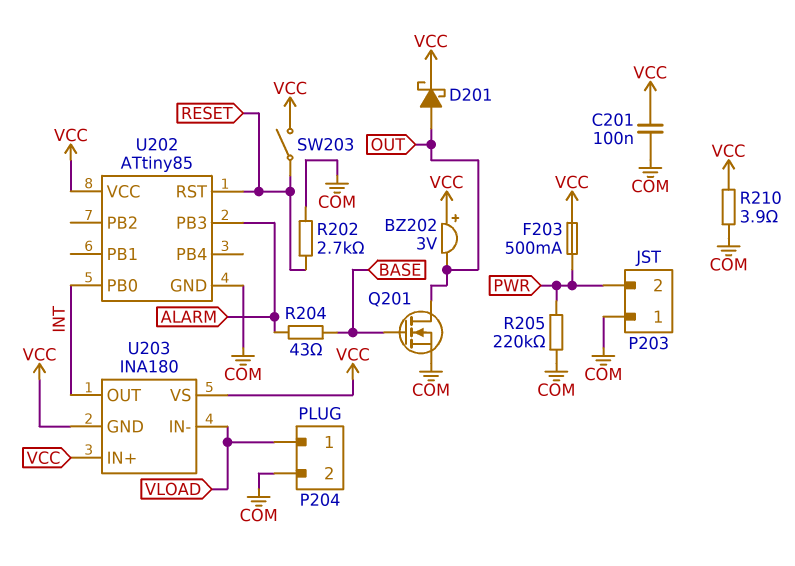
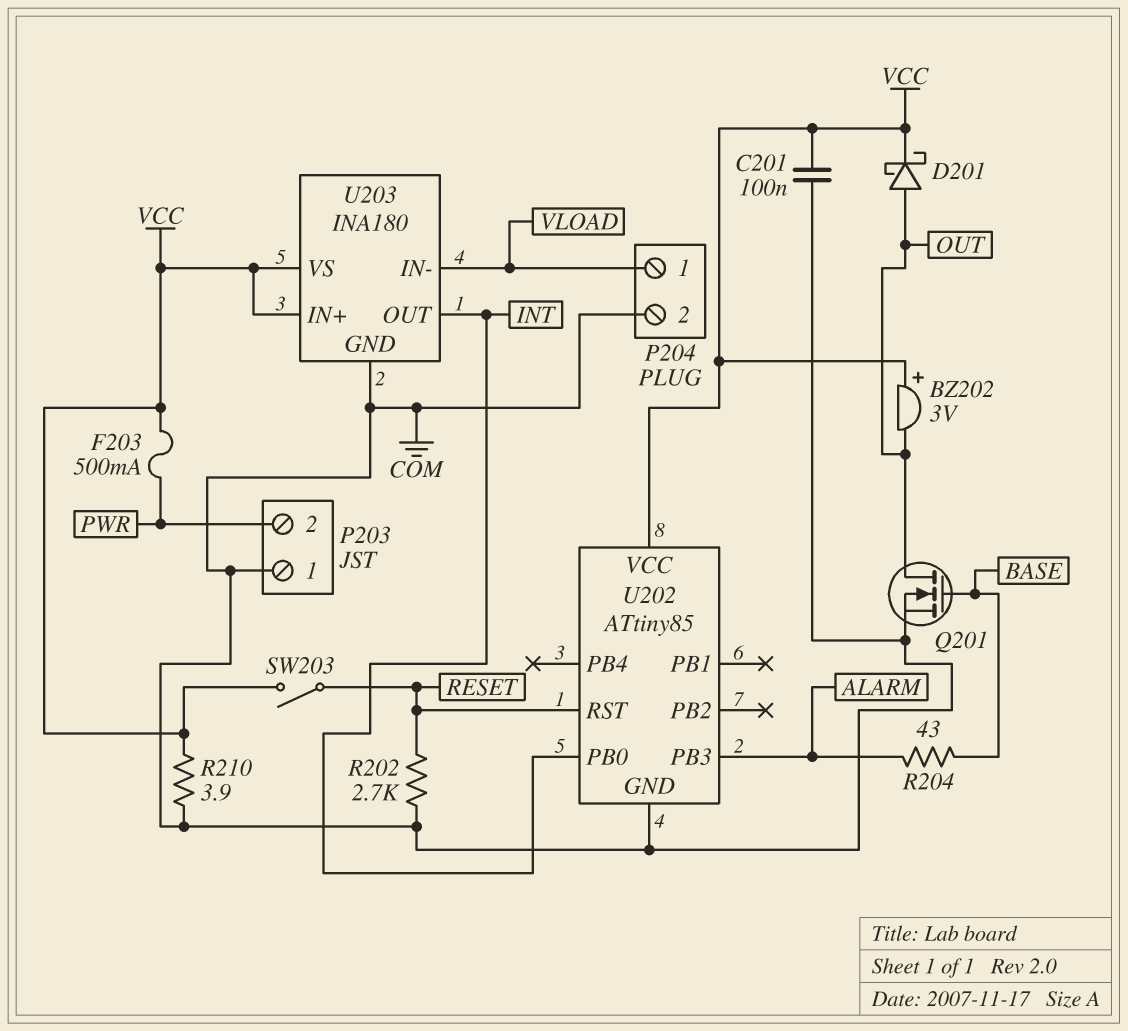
R205: 220k (COM, PWR) -> none
U203 pin GND: VCC -> COM

